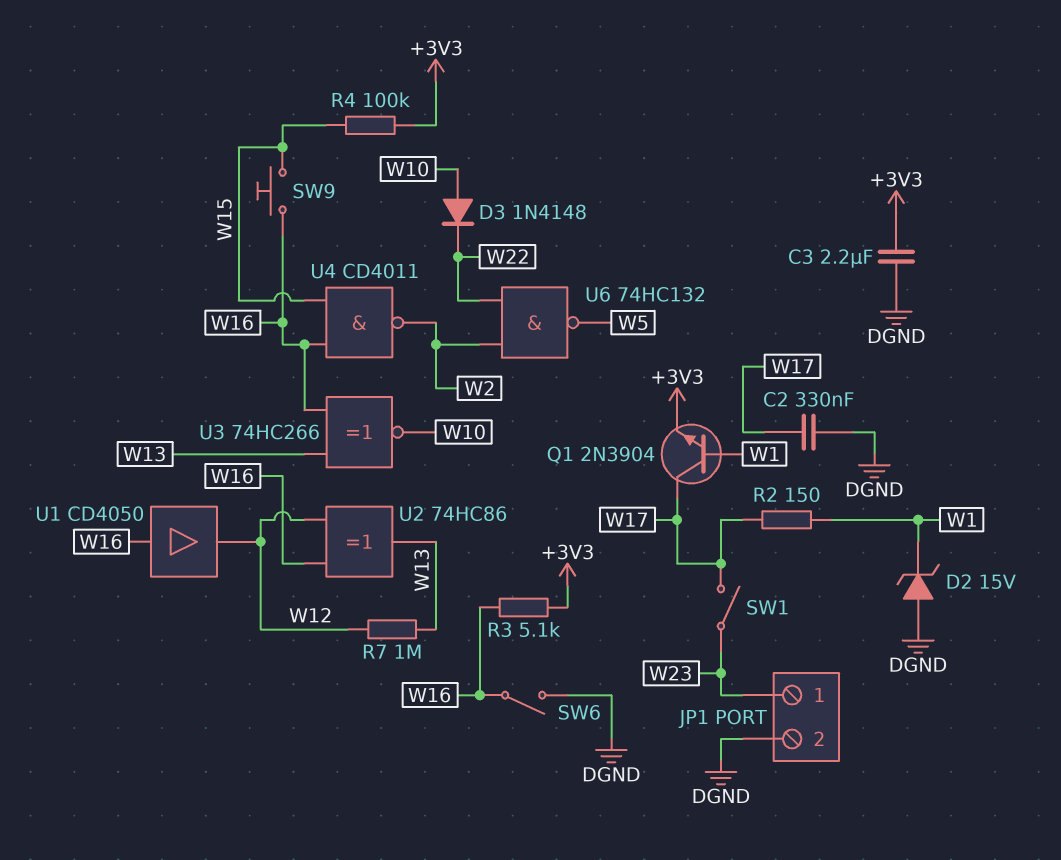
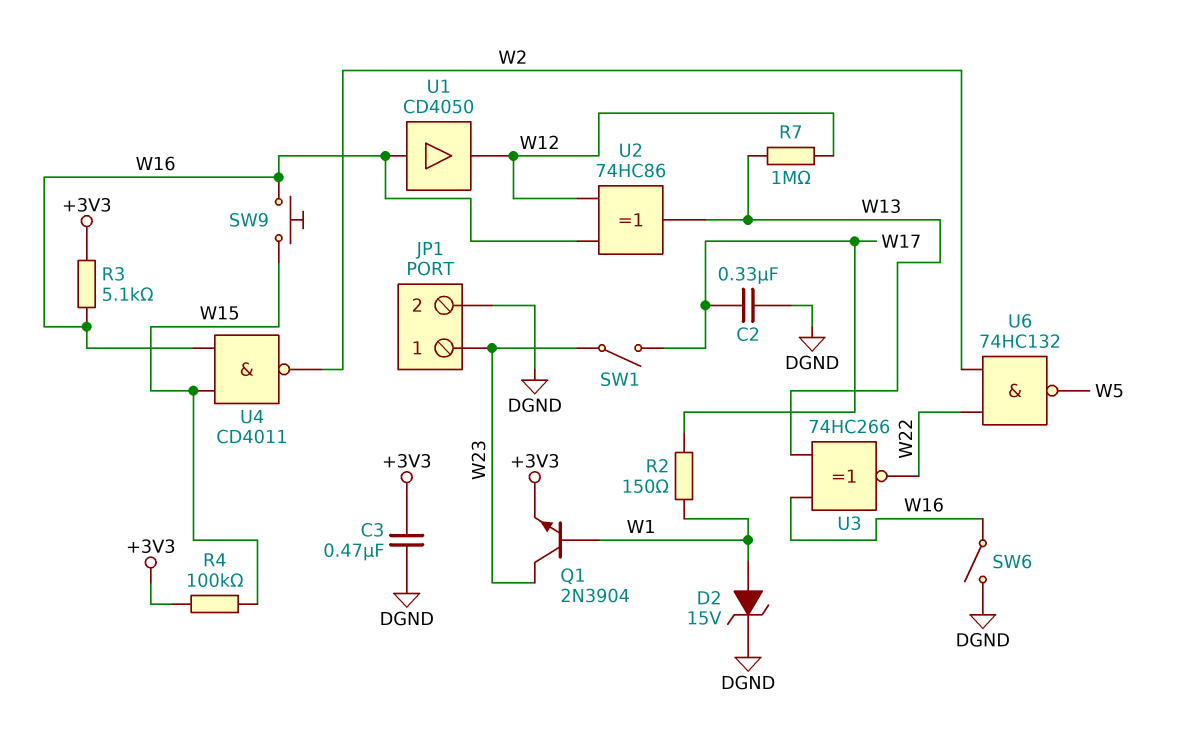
C3: 2.2uF (+3V3, DGND) -> 470nF (+3V3, DGND)
D2: zener 15V (A DGND, K W1) -> zener 15V (A W1, K DGND)
D3: diode 1N4148 (A W10, K W22) -> none
Q1: NPN 2N3904 (B W1, C W17, E +3V3) -> NPN 2N3904 (B W1, C W23, E +3V3)
U3: XNOR 74HC266 (in W13, in W16, out W10) -> XNOR 74HC266 (in W13, in W16, out W22)

